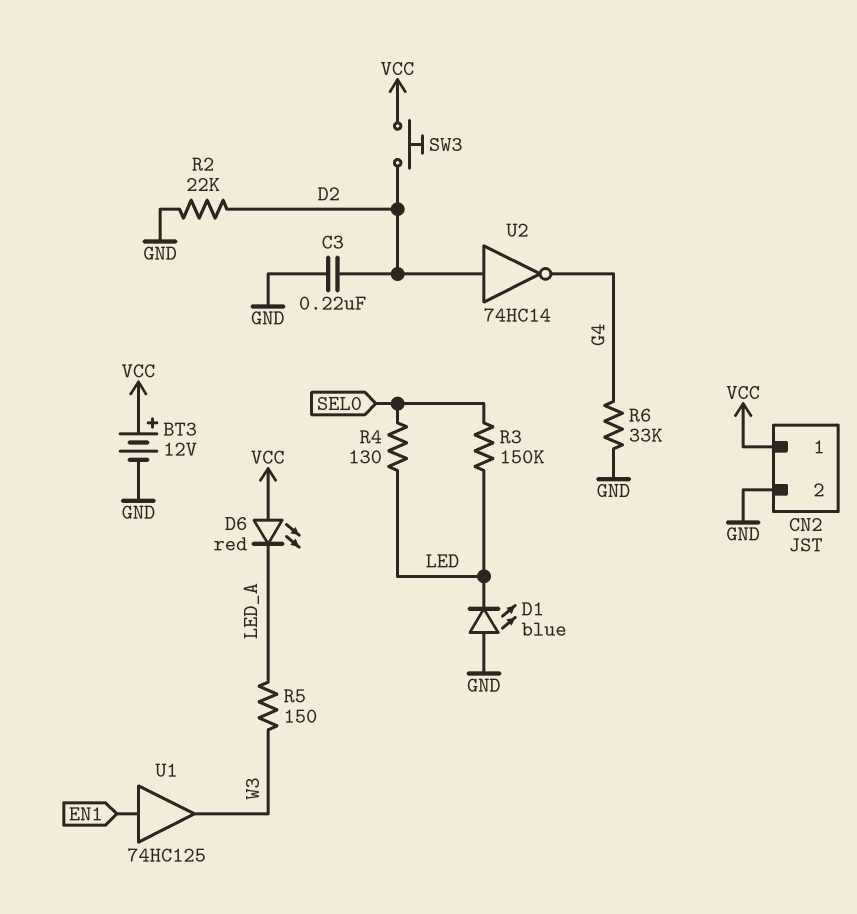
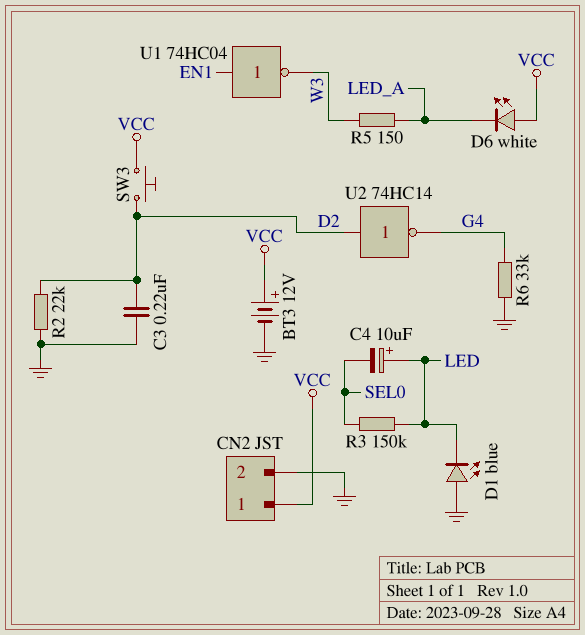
C4: none -> 10uF (plus LED, minus SEL0)
D6: LED red (A VCC, K LED_A) -> LED white (A VCC, K LED_A)
R4: 130 (LED, SEL0) -> none
U1: buffer 74HC125 (in EN1, out W3) -> NOT 74HC04 (in EN1, out W3)

